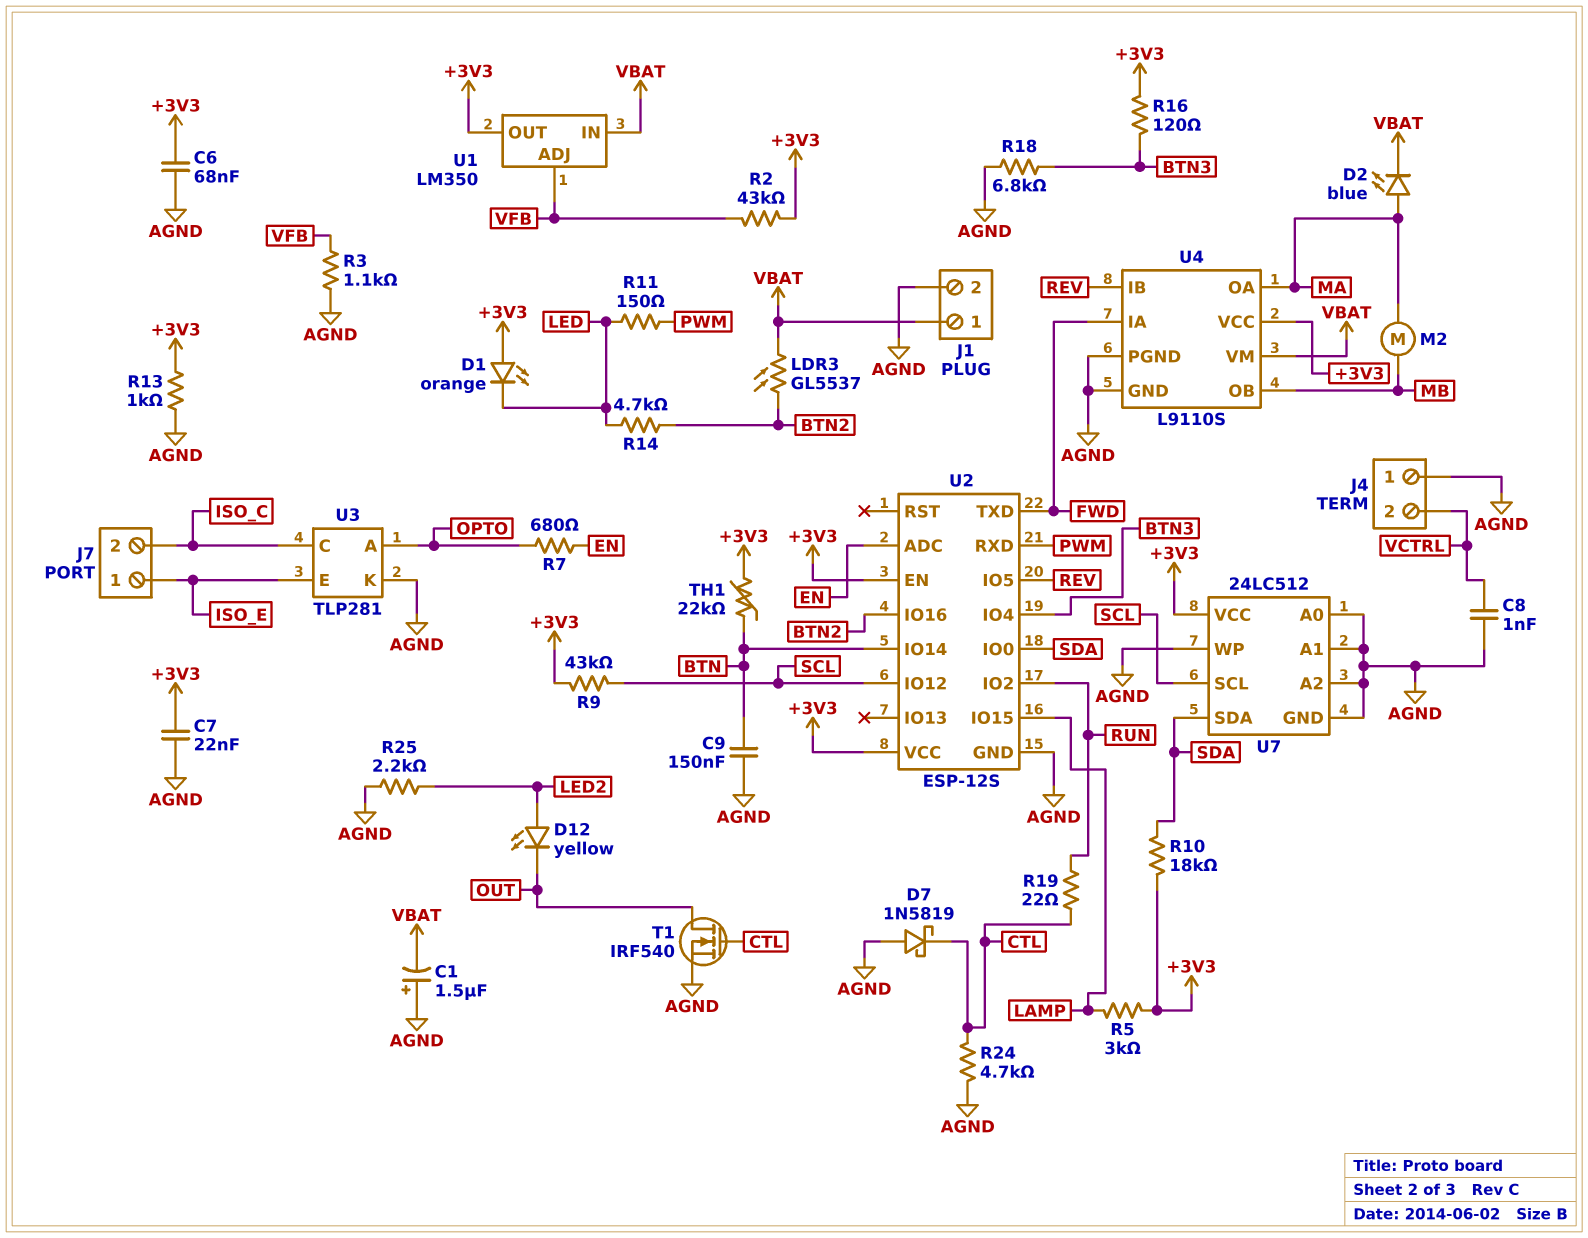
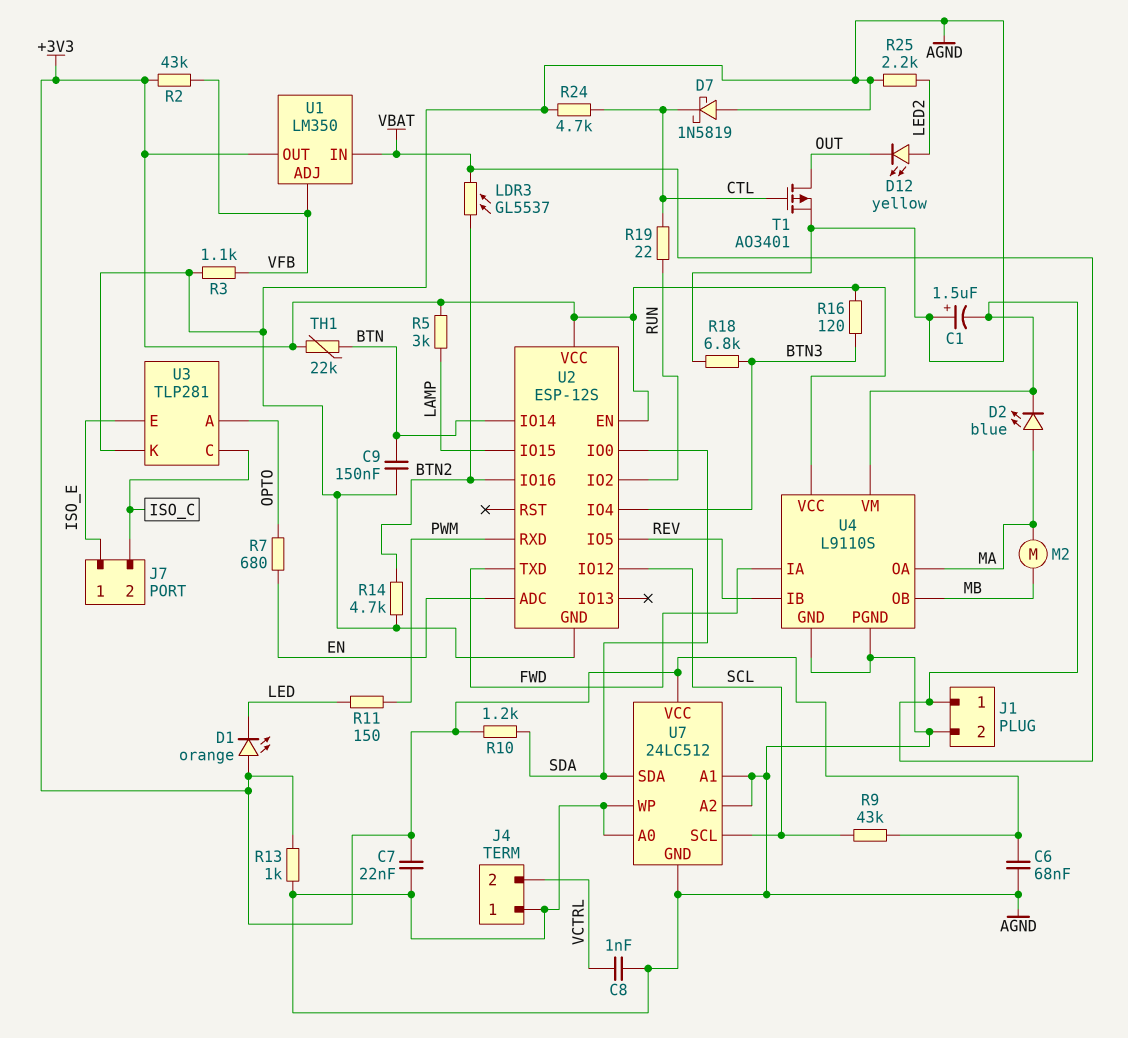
R10: 18k (+3V3, SDA) -> 1.2k (+3V3, SDA)
R14: 4.7k (BTN2, LED) -> 4.7k (AGND, BTN2)
T1: NMOS IRF540 (G CTL, D OUT, S AGND) -> PMOS AO3401 (G CTL, D OUT, S AGND)

